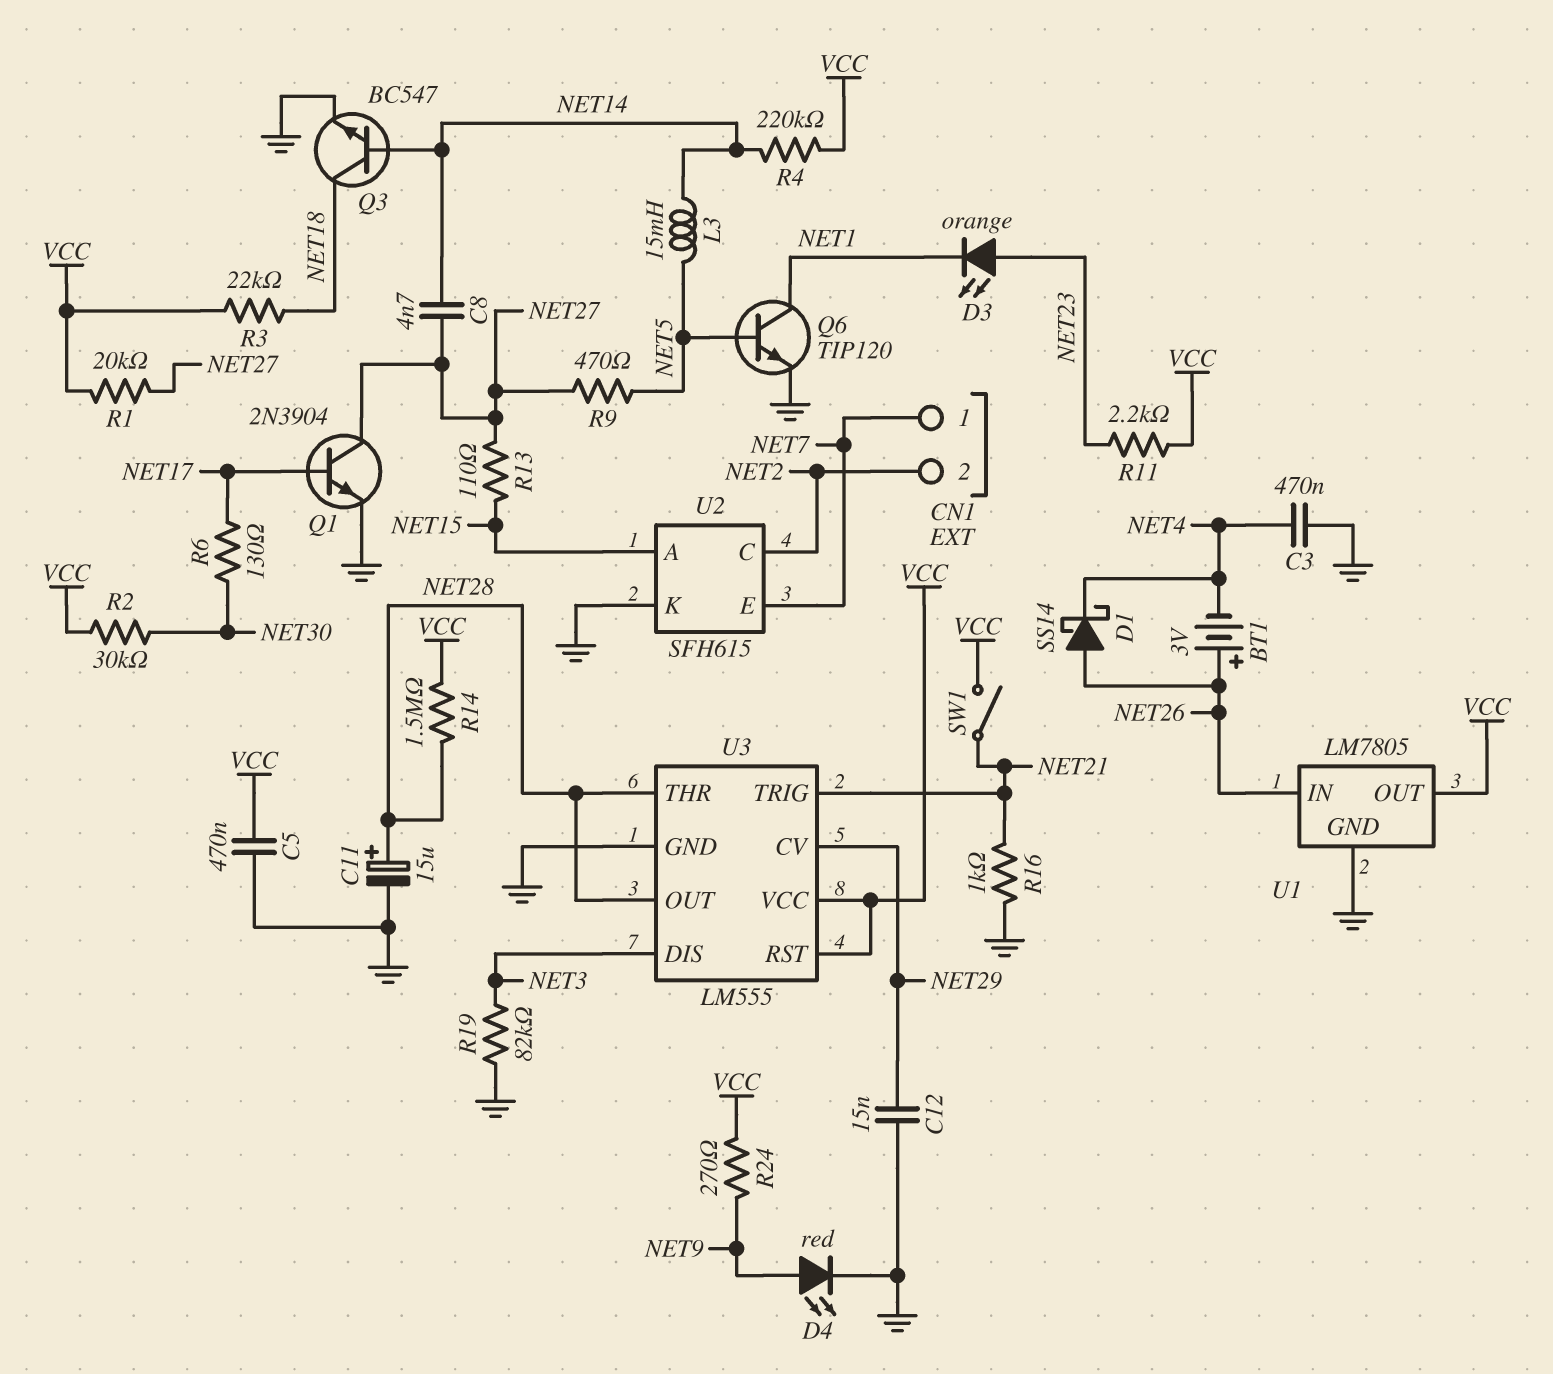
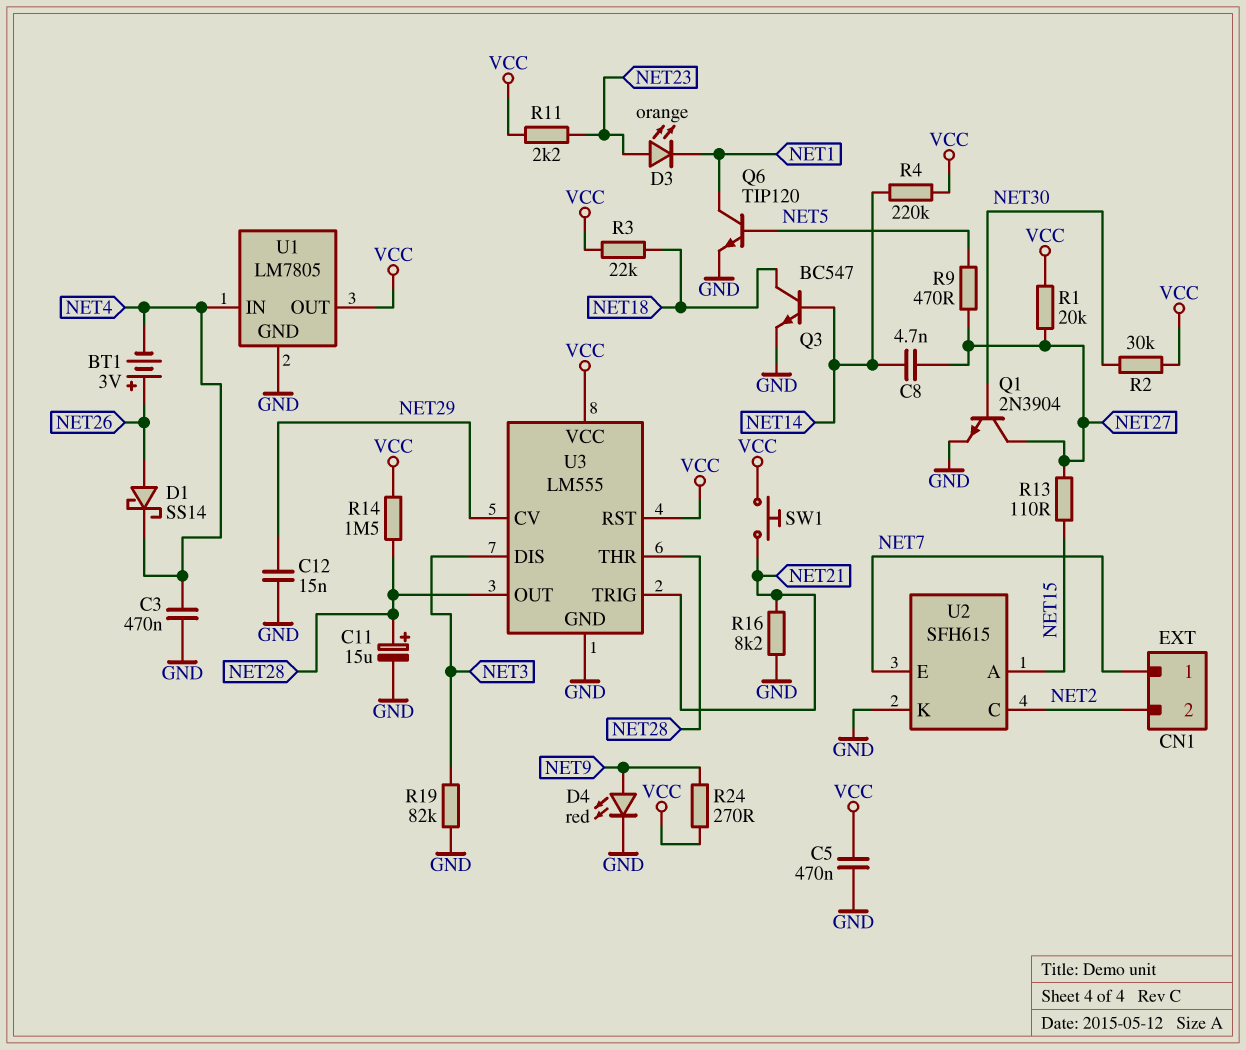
L3: 15mH (NET5, NET14) -> none
Q1: NPN 2N3904 (B NET17, C NET27, E GND) -> NPN 2N3904 (B NET30, C NET27, E GND)
R6: 130 (NET17, NET30) -> none
R16: 1k (GND, NET21) -> 8.2k (GND, NET21)
SW1: switch (NET21, VCC) -> button (NET21, VCC)
U1 pin IN: NET26 -> NET4

